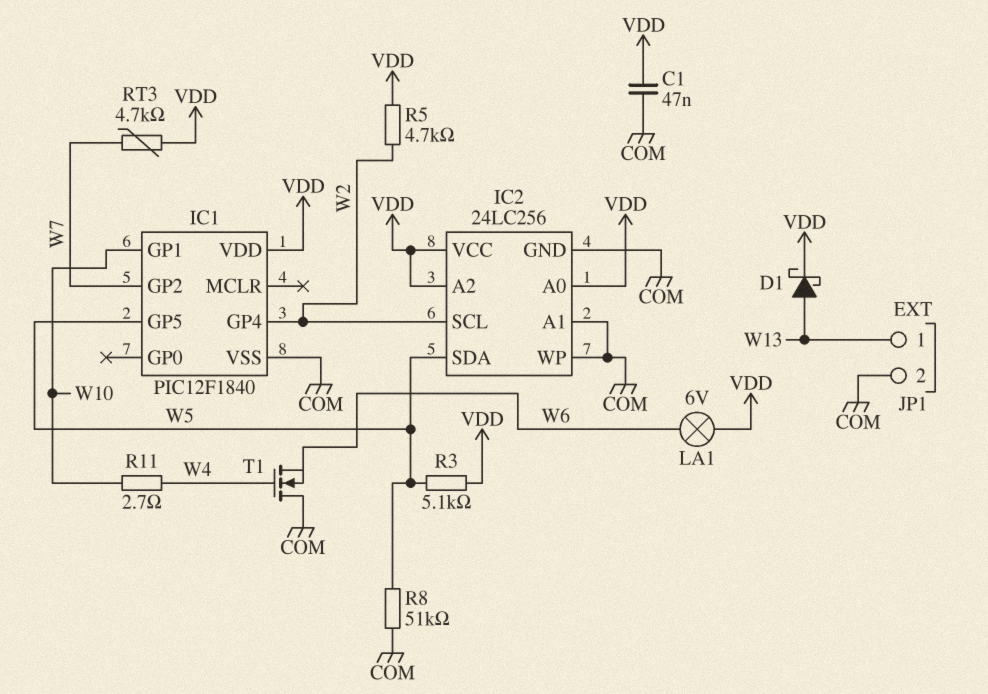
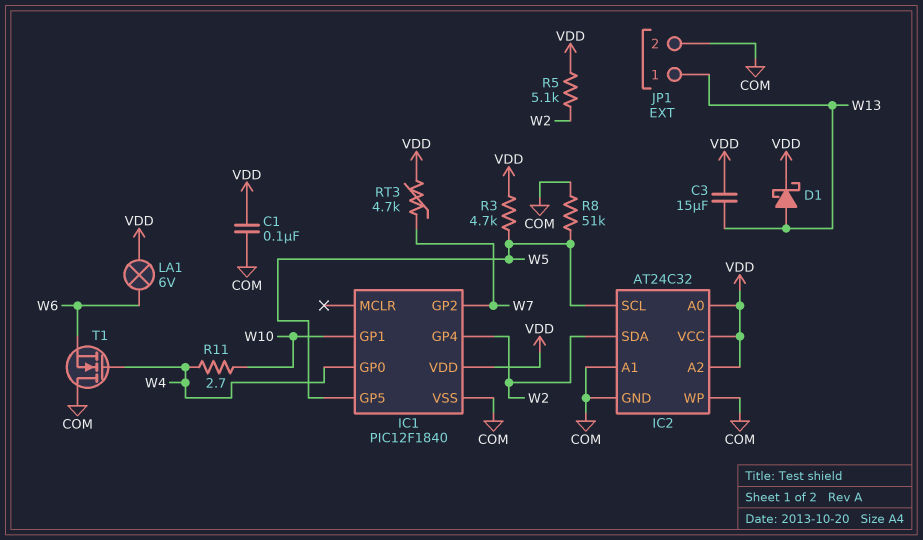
C1: 47nF (COM, VDD) -> 100nF (COM, VDD)
C3: none -> 15uF (VDD, W13)
IC1 pin GP0: none -> W4
IC2: 24LC256 -> AT24C32
IC2 pin SCL: W2 -> W5
IC2 pin SDA: W5 -> W2
R3: 5.1k (VDD, W5) -> 4.7k (VDD, W5)
R5: 4.7k (VDD, W2) -> 5.1k (VDD, W2)

